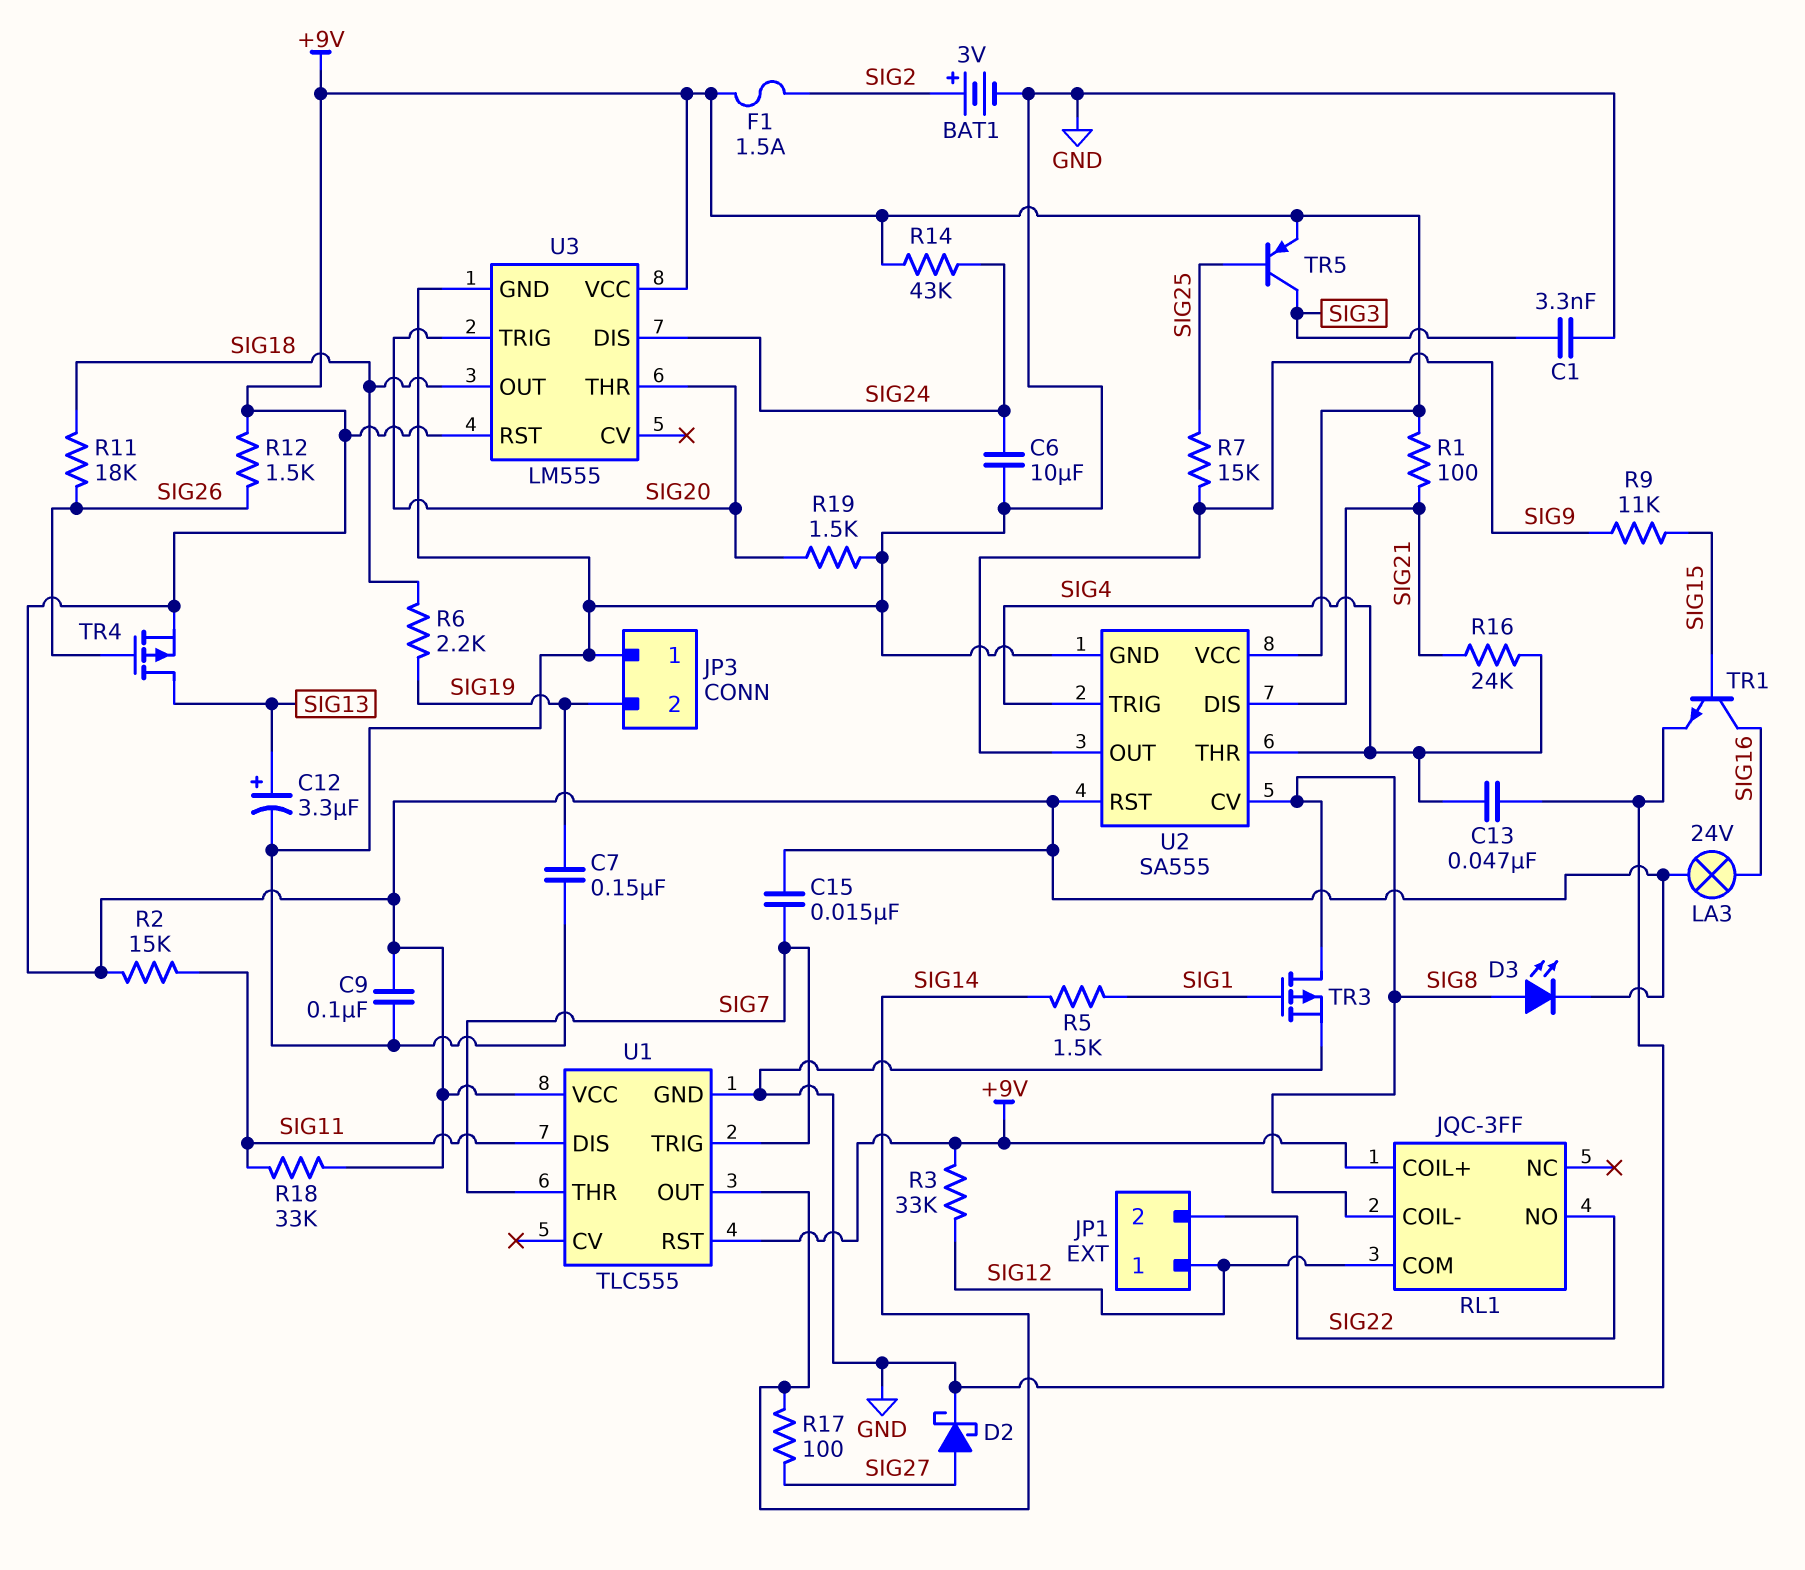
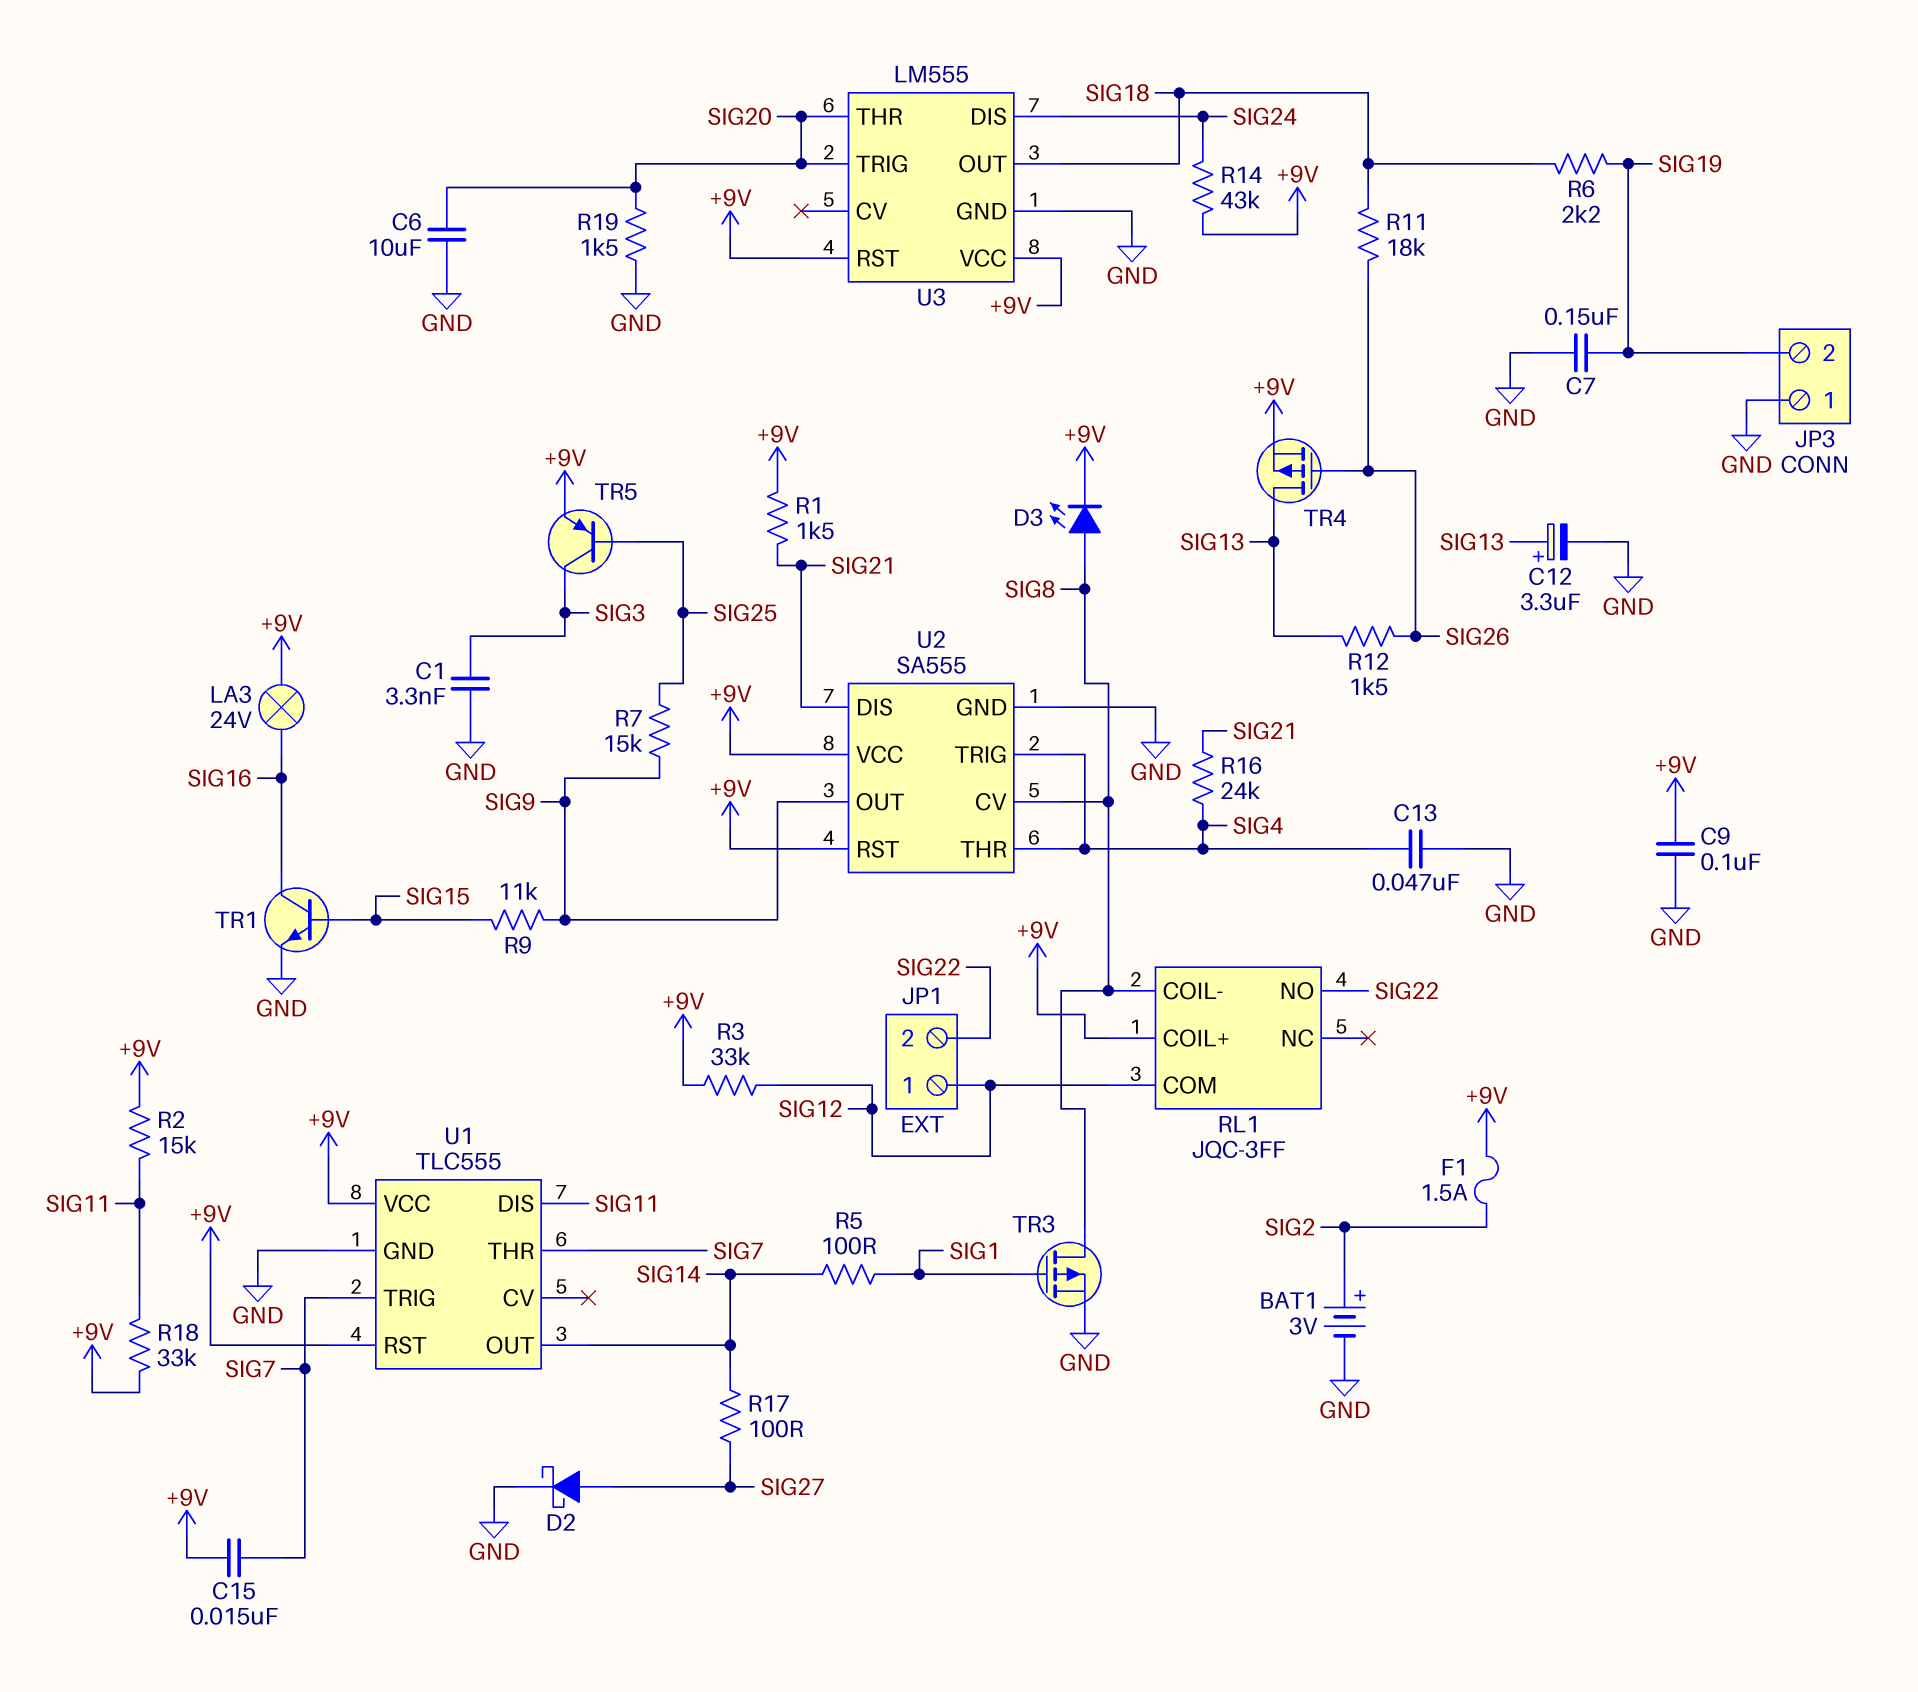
C6: 10uF (GND, SIG24) -> 10uF (GND, SIG20)
R1: 100 (+9V, SIG21) -> 1.5k (+9V, SIG21)
R5: 1.5k (SIG1, SIG14) -> 100 (SIG1, SIG14)
R12: 1.5k (+9V, SIG26) -> 1.5k (SIG13, SIG26)

